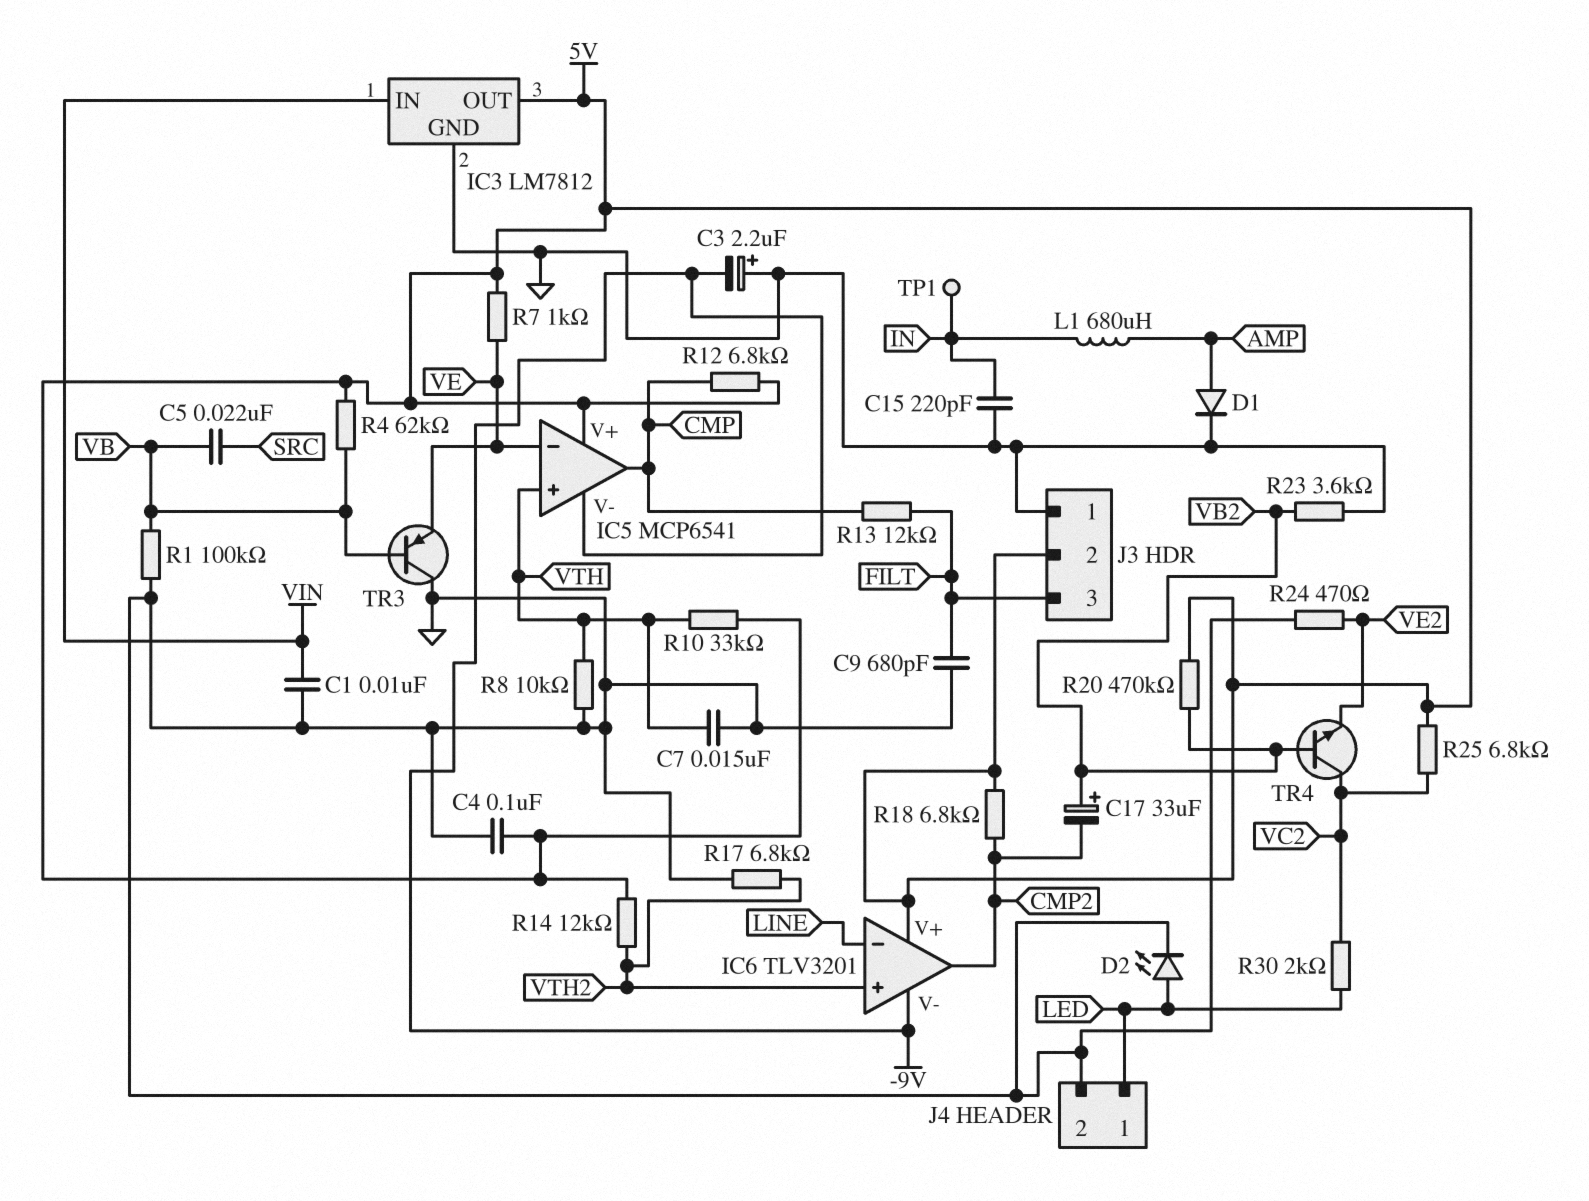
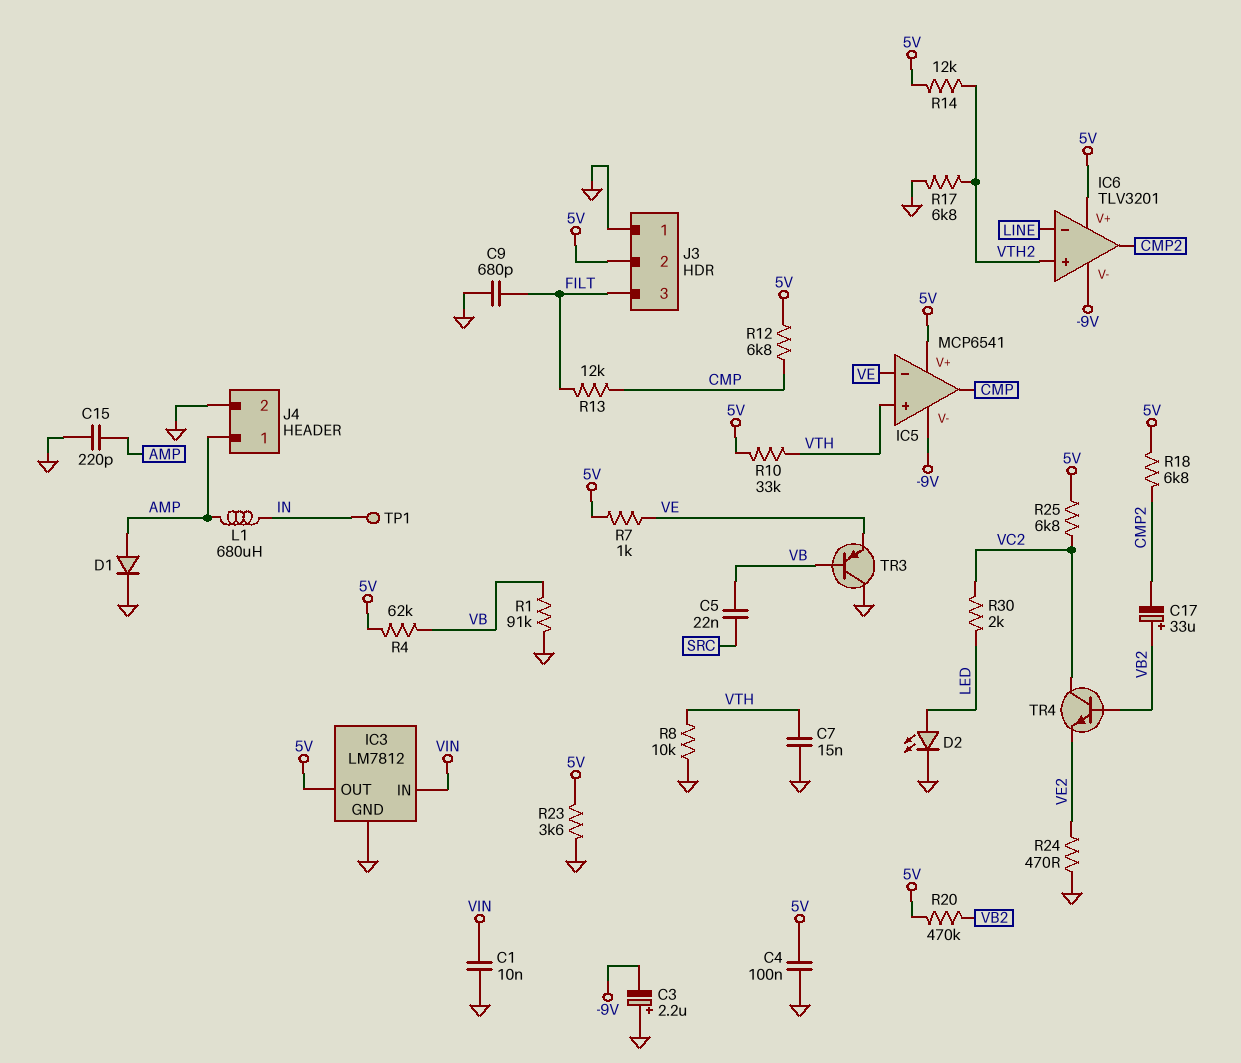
C15: 220pF (GND, IN) -> 220pF (AMP, GND)
J4 pin 1: LED -> AMP
R1: 100k (GND, VB) -> 91k (GND, VB)
R23: 3.6k (GND, VB2) -> 3.6k (5V, GND)

